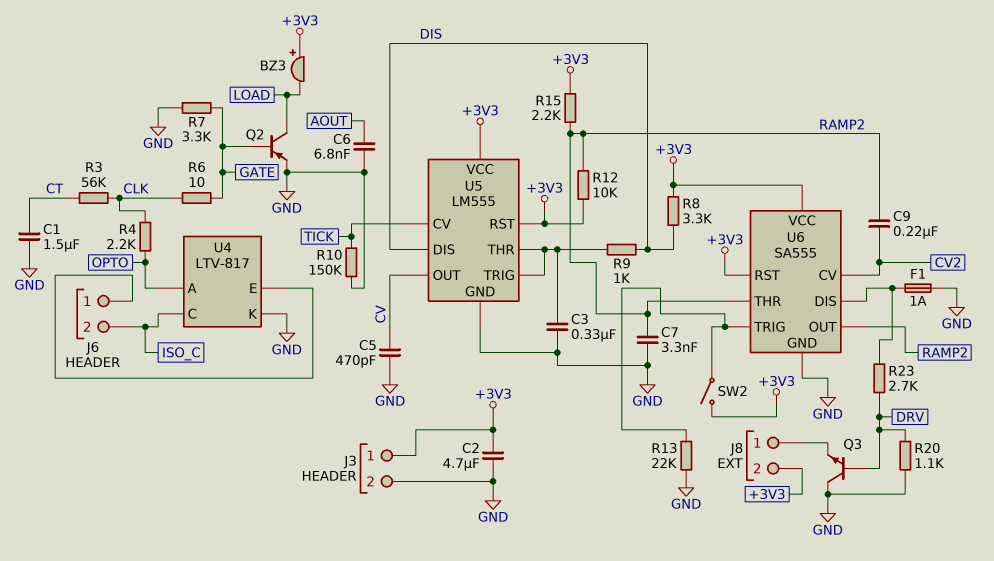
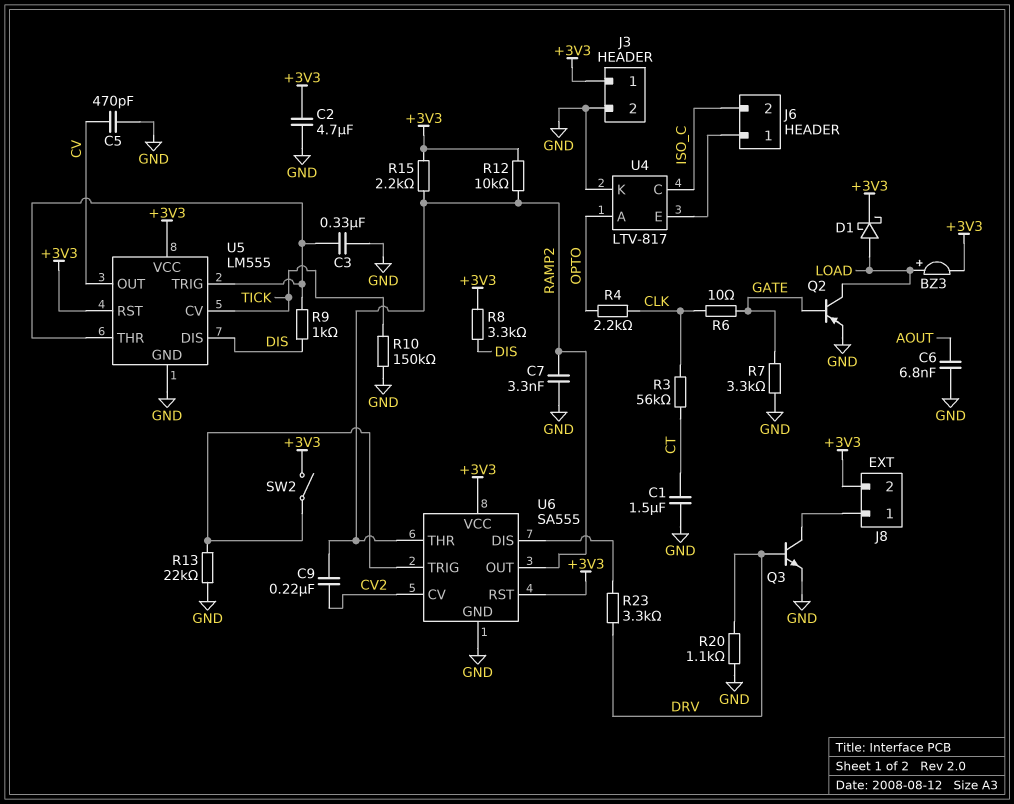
BZ3: buzzer (plus +3V3, minus LOAD) -> buzzer (plus LOAD, minus +3V3)
D1: none -> schottky (A LOAD, K +3V3)
F1: 1A (GND, U6/DIS) -> none
Q3: NPN (B DRV, C GND, E J8/1) -> NPN (B DRV, C J8/1, E GND)
R23: 2.7k (DRV, U6/DIS) -> 3.3k (DRV, U6/DIS)

